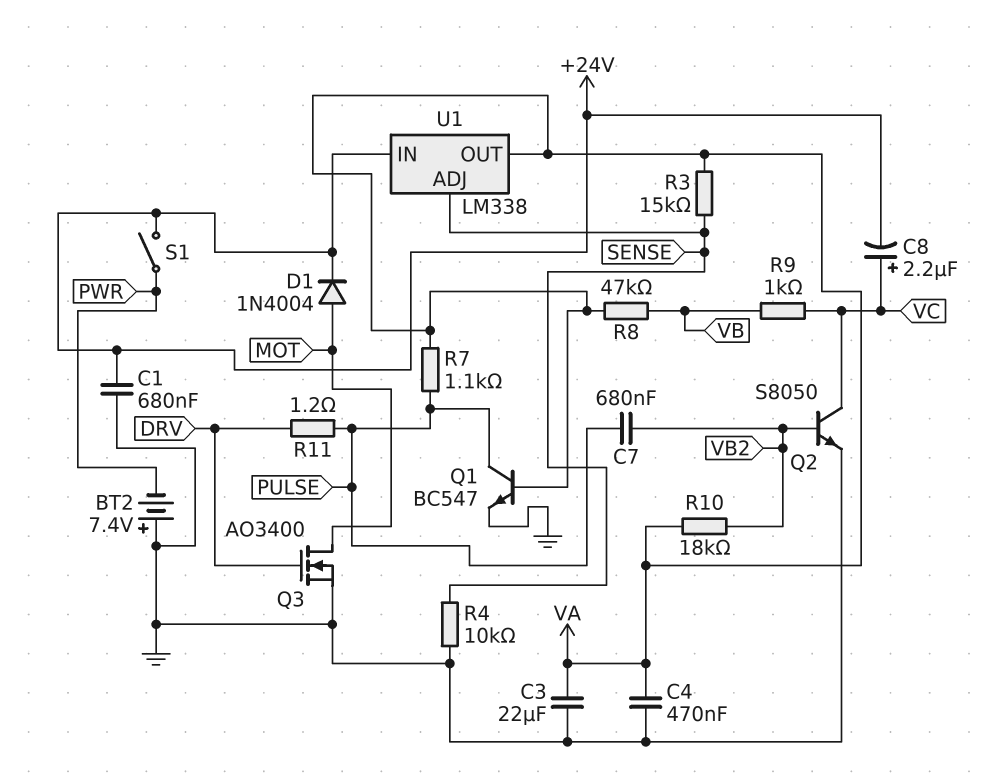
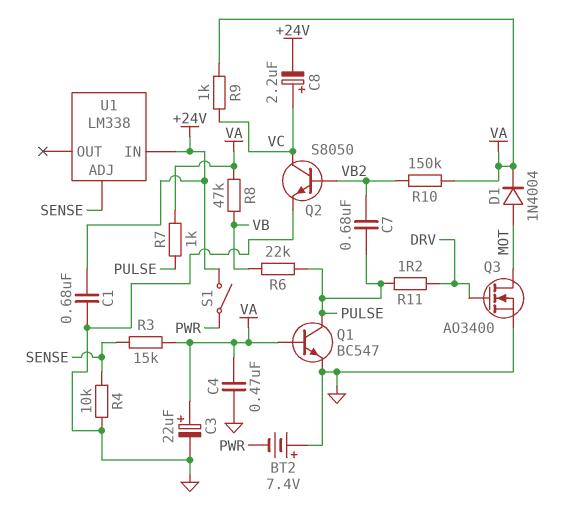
C3: 22uF (GND, VA) -> 22uF (plus VA, minus GND)
D1: diode 1N4004 (A MOT, K +24V) -> diode 1N4004 (A MOT, K VA)
R6: none -> 22k (PULSE, VB)
R7: 1.1k (PULSE, VA) -> 1k (PULSE, VA)
R9: 1k (VB, VC) -> 1k (VA, VC)
R10: 18k (VA, VB2) -> 150k (VA, VB2)
U1 pin OUT: VA -> none

